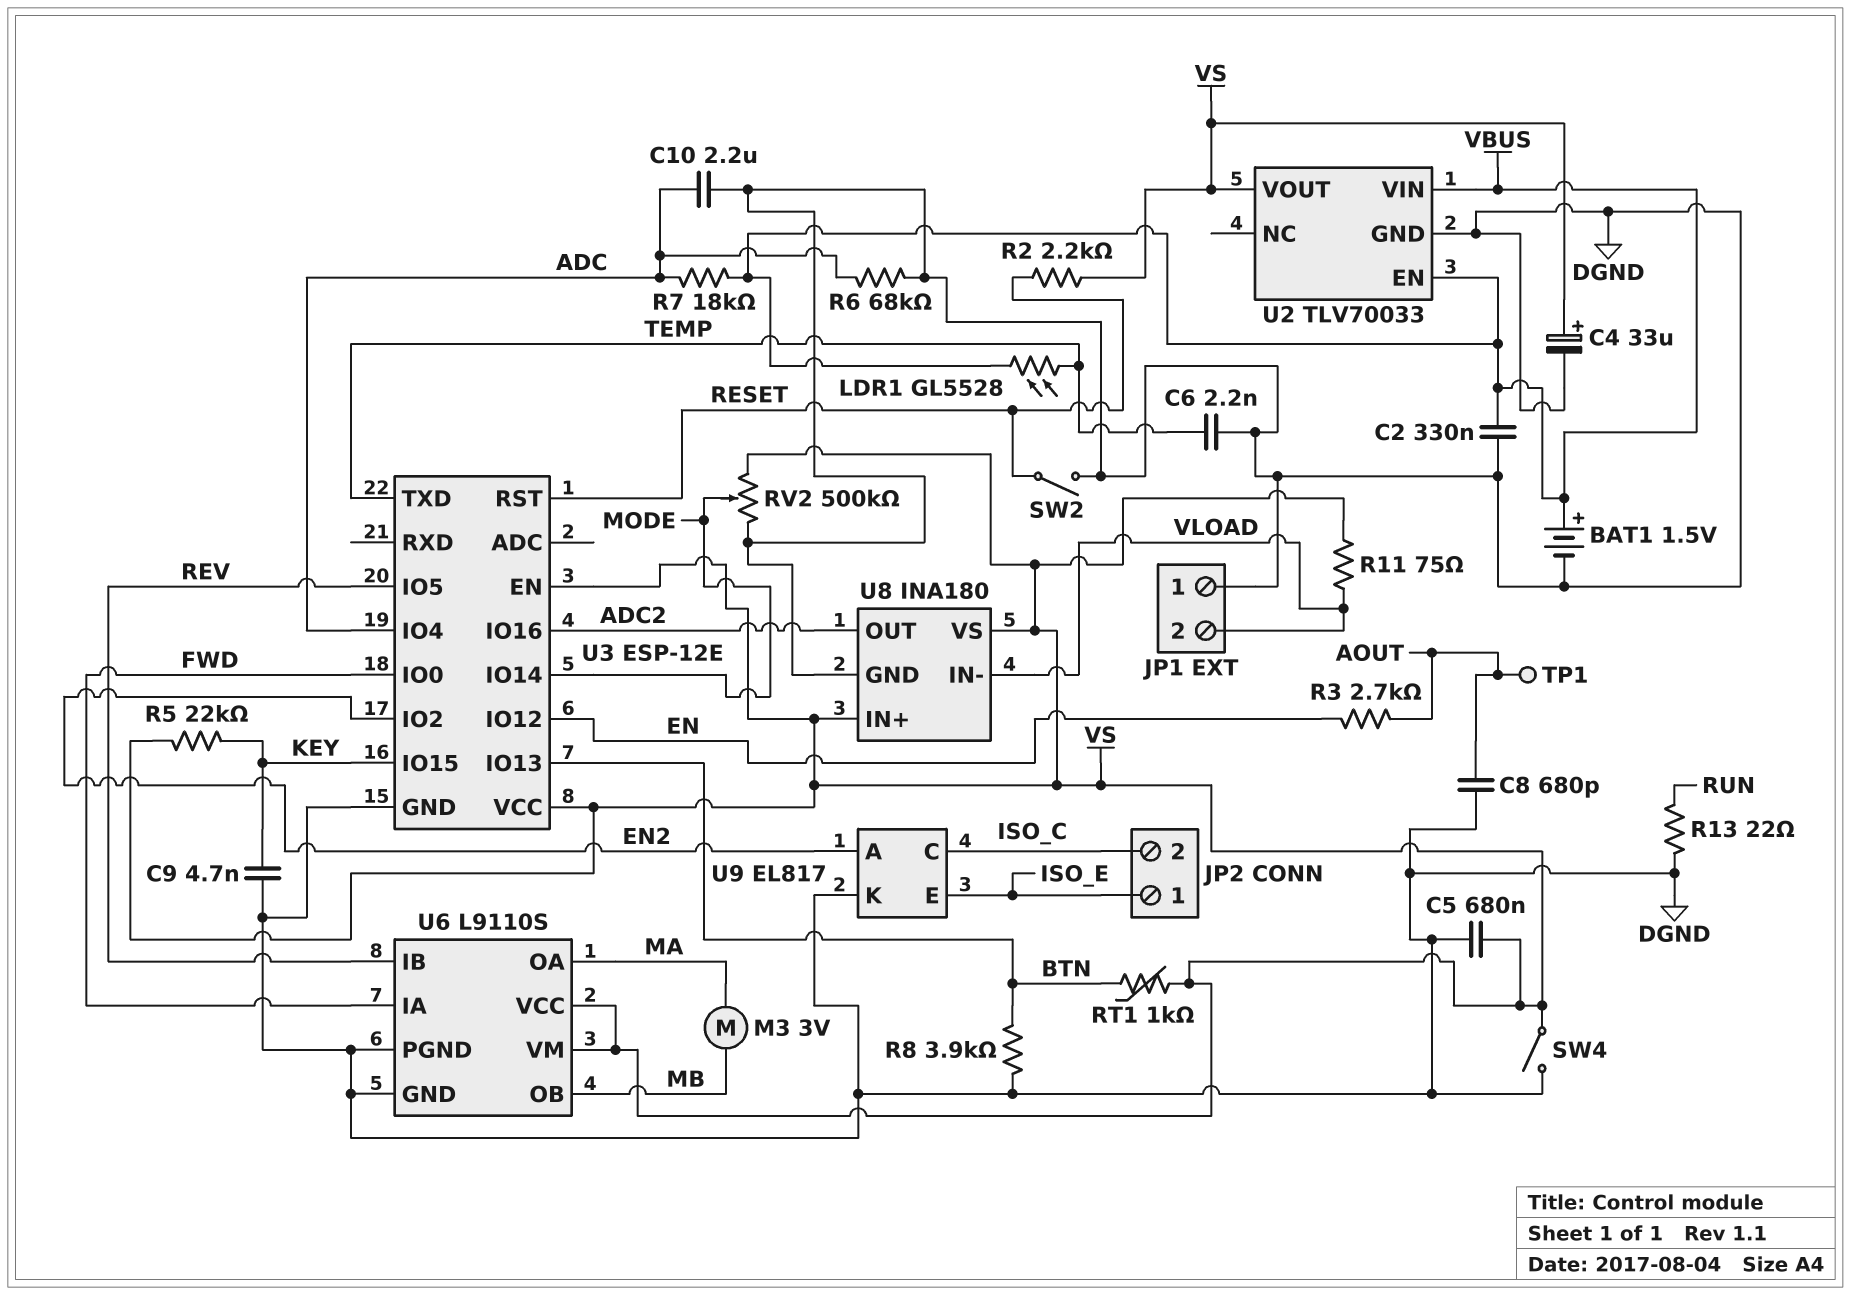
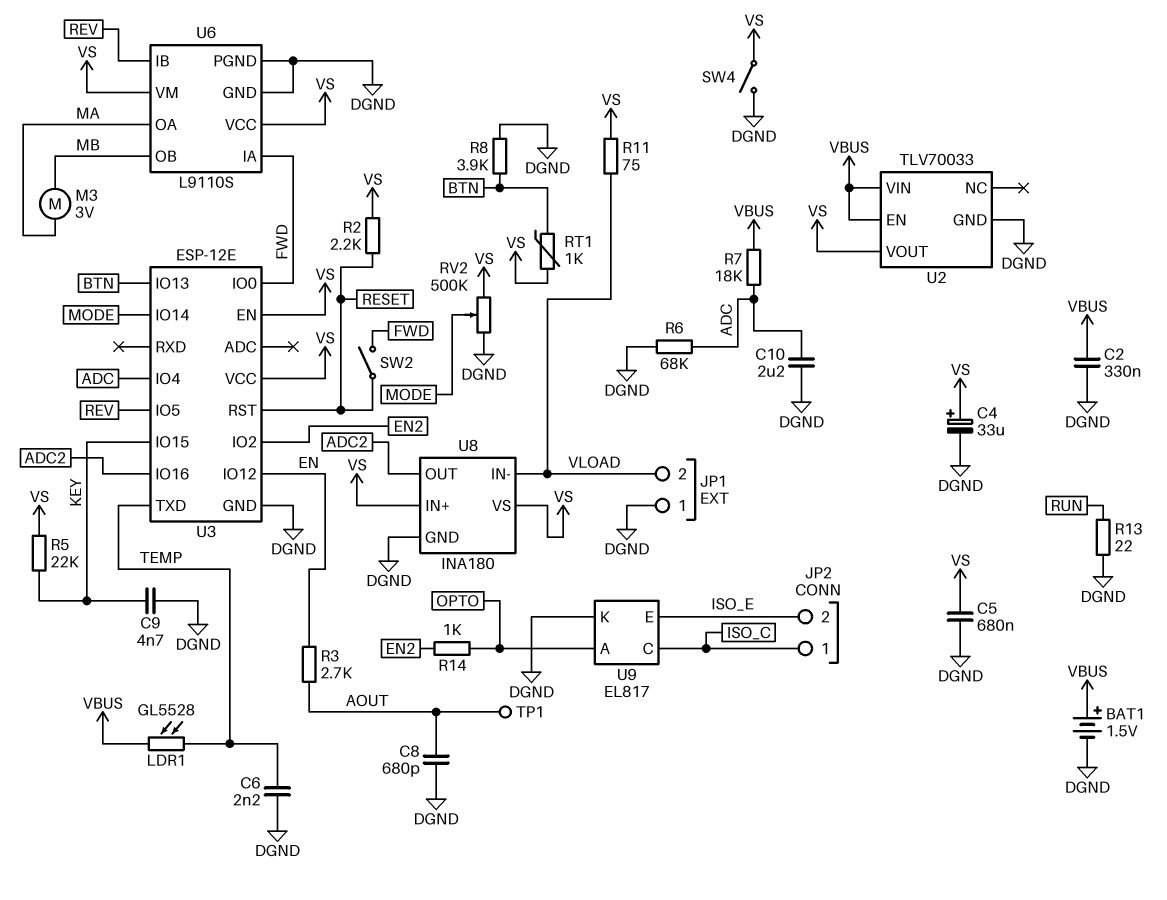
JP2 pin 1: ISO_E -> ISO_C
JP2 pin 2: ISO_C -> ISO_E
R14: none -> 1k (EN2, OPTO)
SW2: switch (DGND, RESET) -> switch (FWD, RESET)
U9 pin A: EN2 -> OPTO

